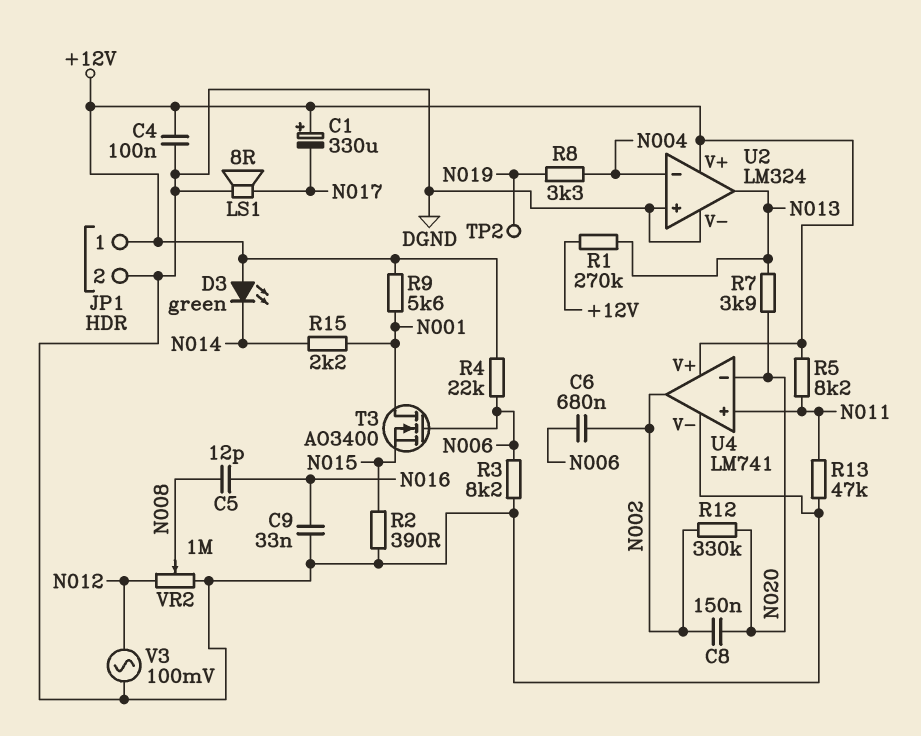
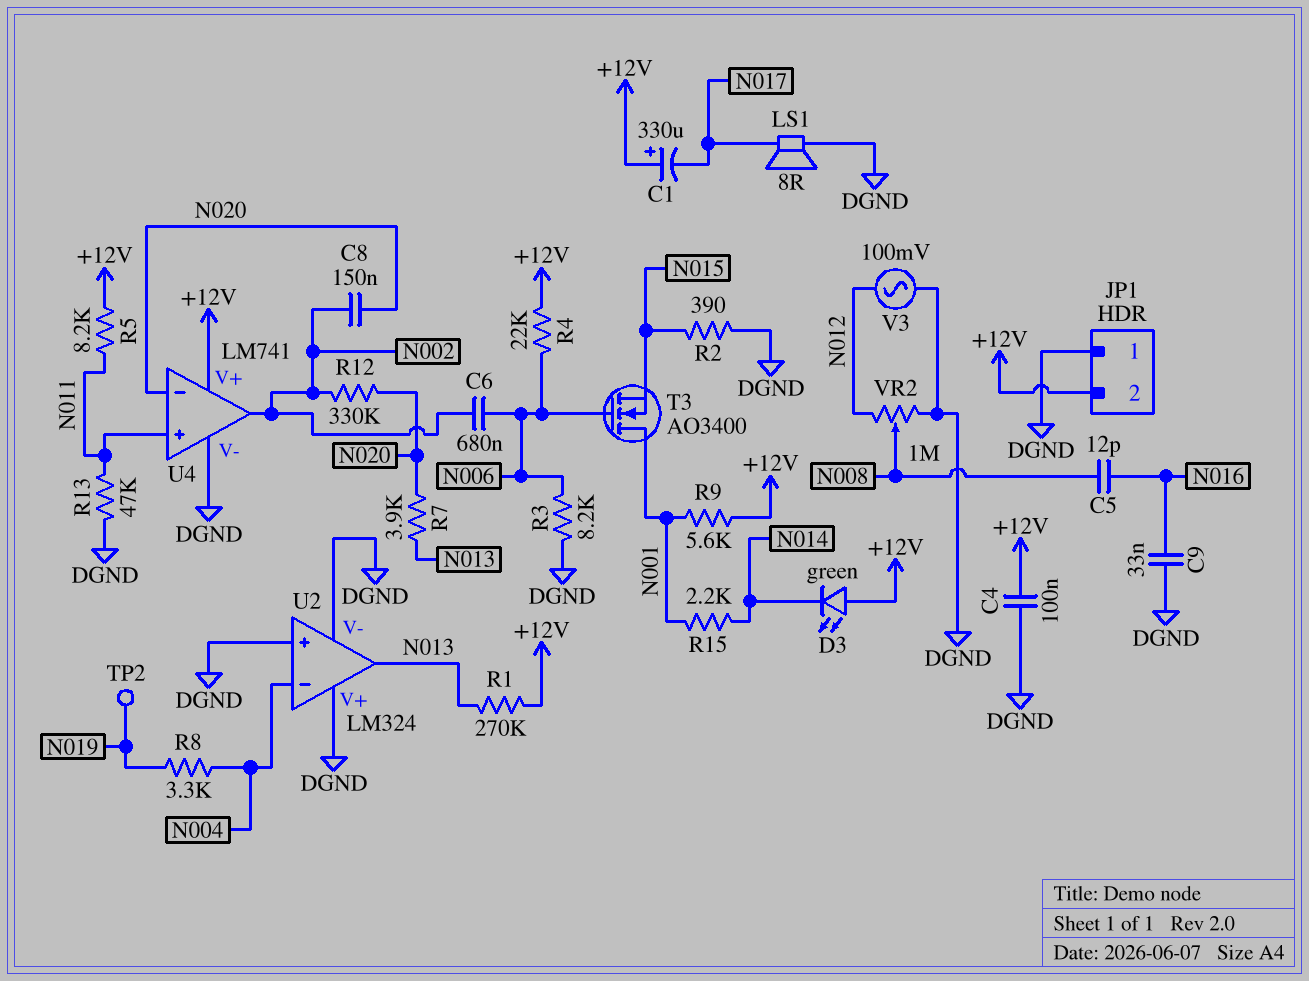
JP1 pin 1: +12V -> DGND
JP1 pin 2: DGND -> +12V
U2 pin V+: +12V -> DGND

